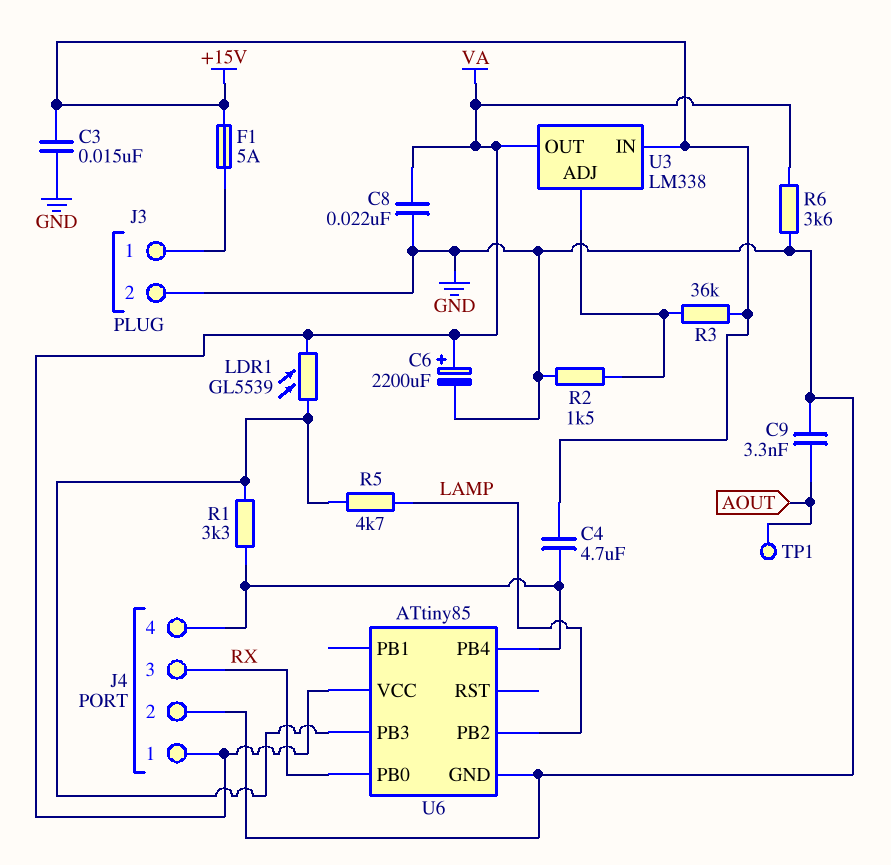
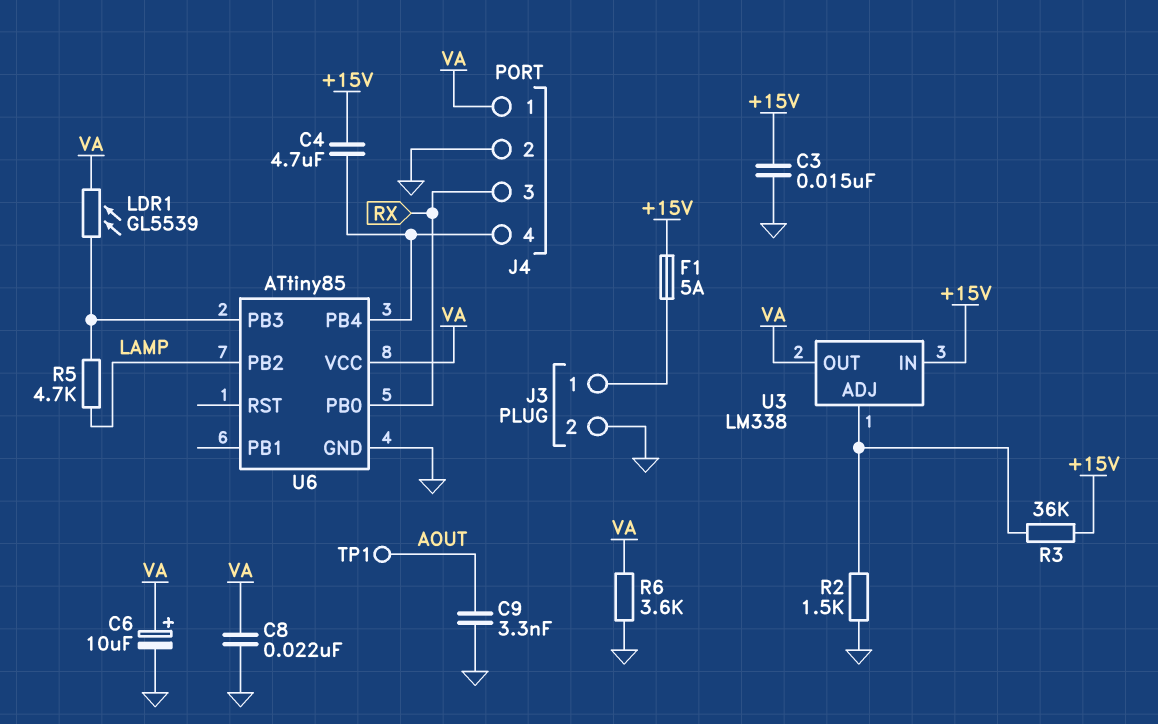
C6: 2200uF (plus VA, minus GND) -> 10uF (plus VA, minus GND)
R1: 3.3k (J4/4, U6/PB3) -> none

